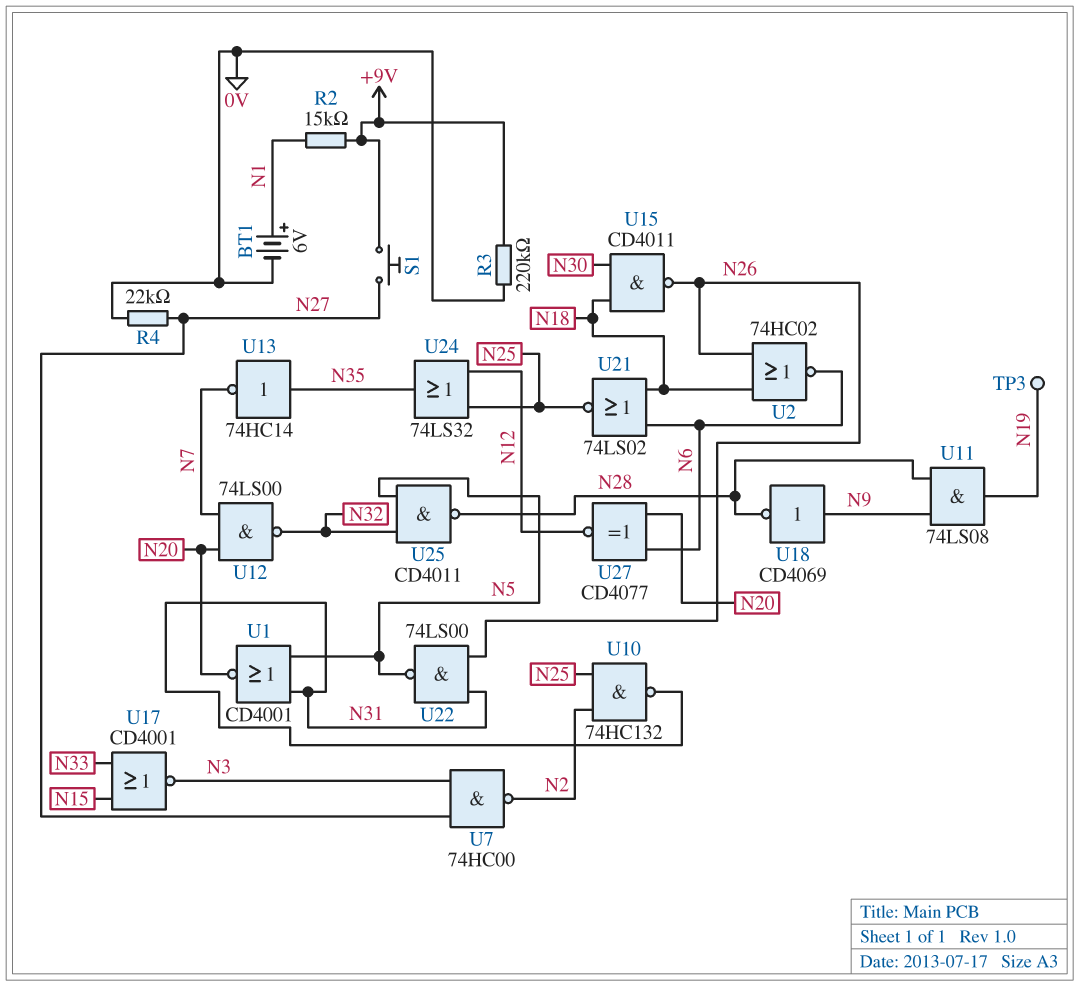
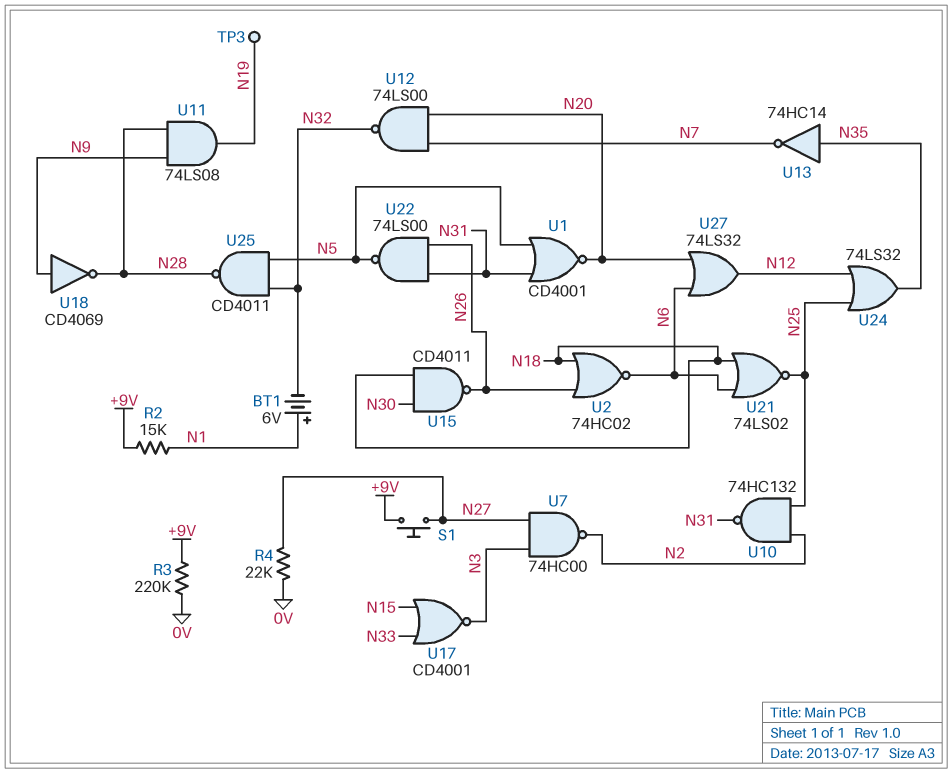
BT1: 6V (plus N1, minus 0V) -> 6V (plus N1, minus N32)
U27: XNOR CD4077 (in N6, in N20, out N12) -> OR 74LS32 (in N6, in N20, out N12)

